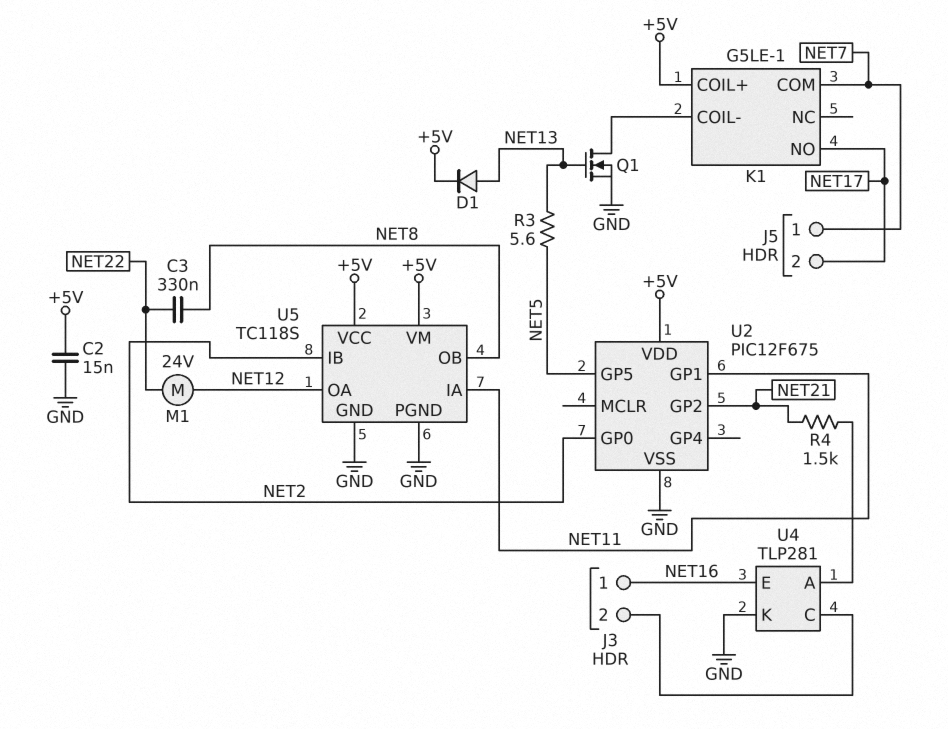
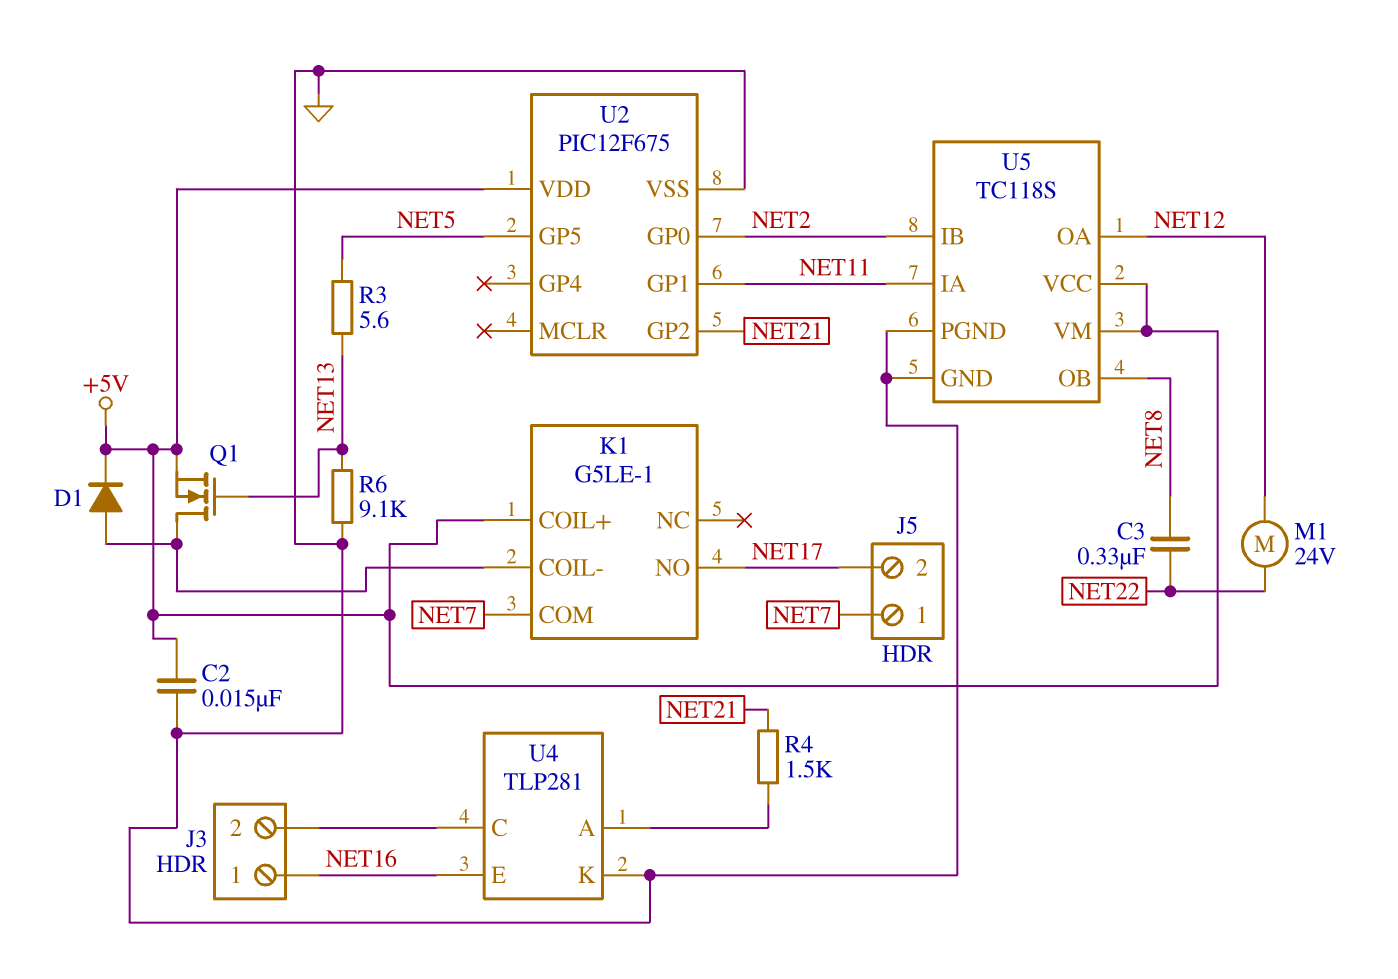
D1: diode (A NET13, K +5V) -> diode (A K1/COIL-, K +5V)
Q1: NMOS (G NET13, D K1/COIL-, S GND) -> NMOS (G NET13, D K1/COIL-, S +5V)
R6: none -> 9.1k (GND, NET13)

